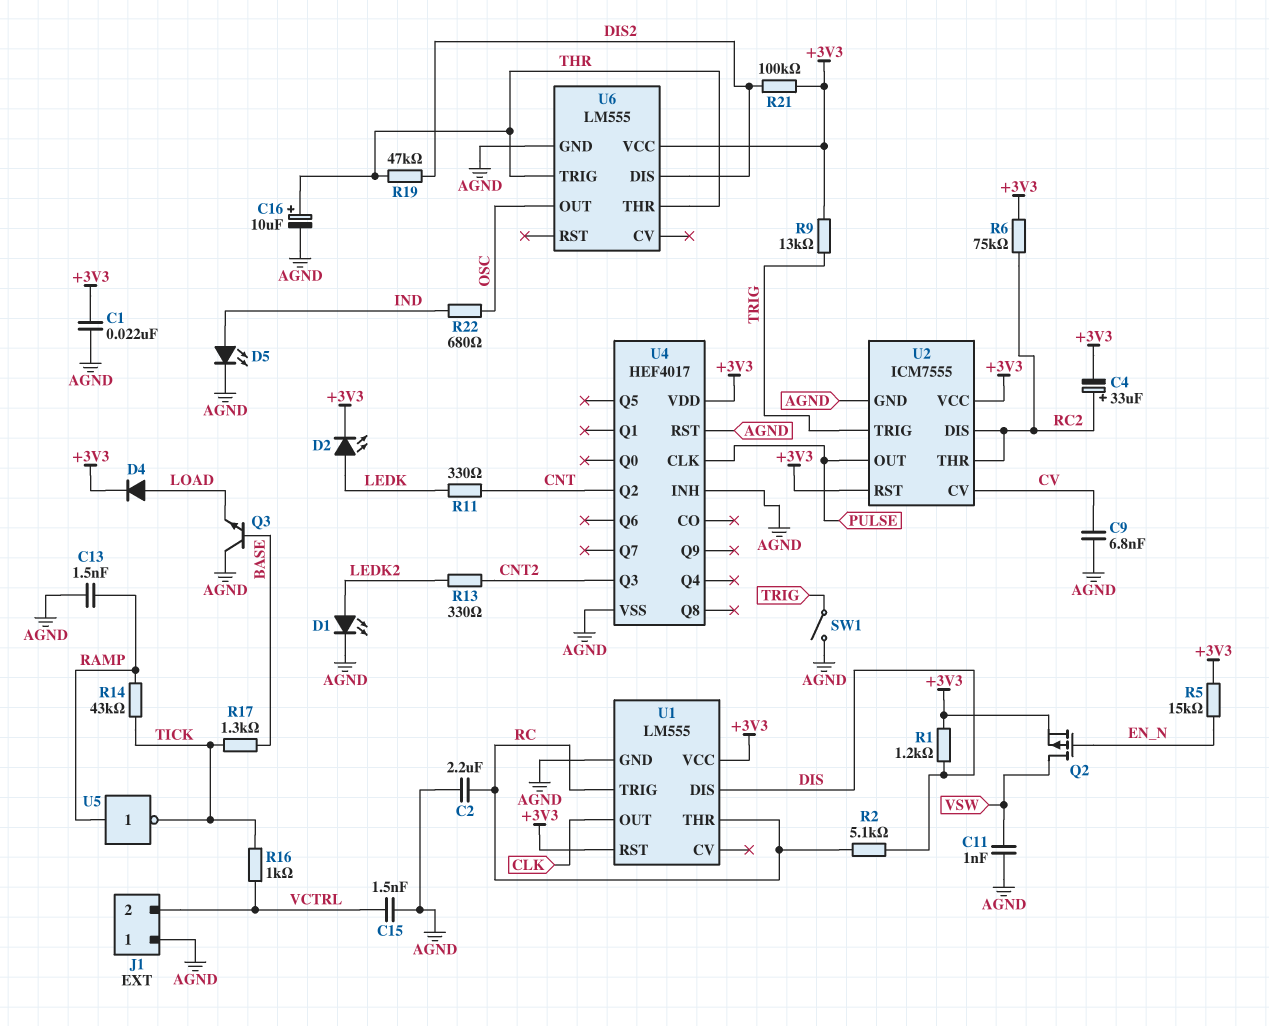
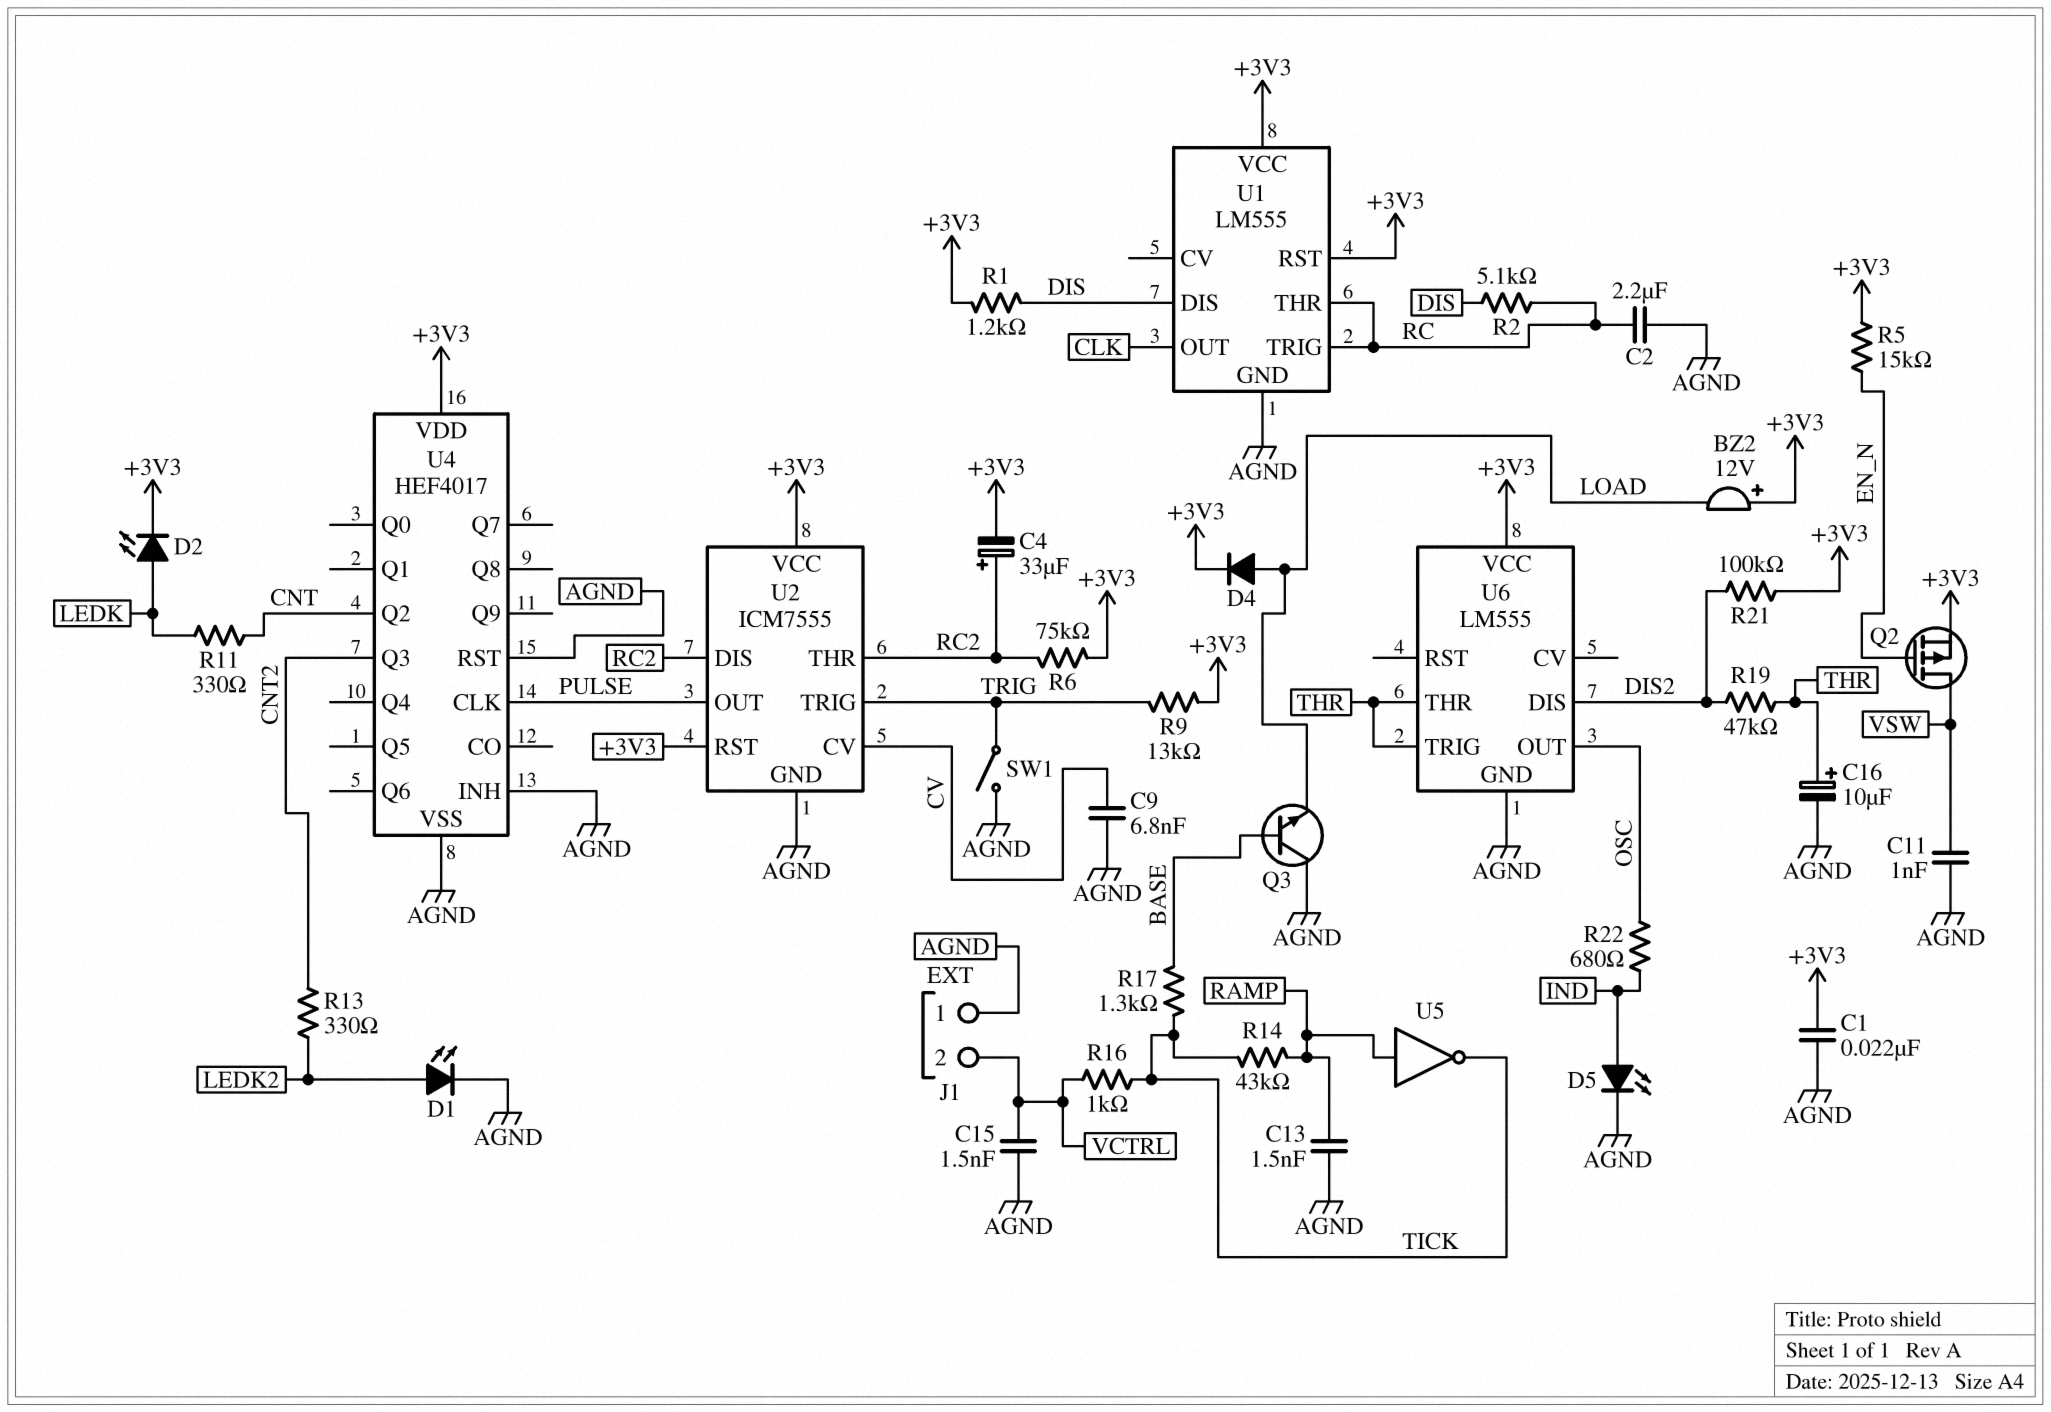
BZ2: none -> buzzer 12V (plus +3V3, minus LOAD)

